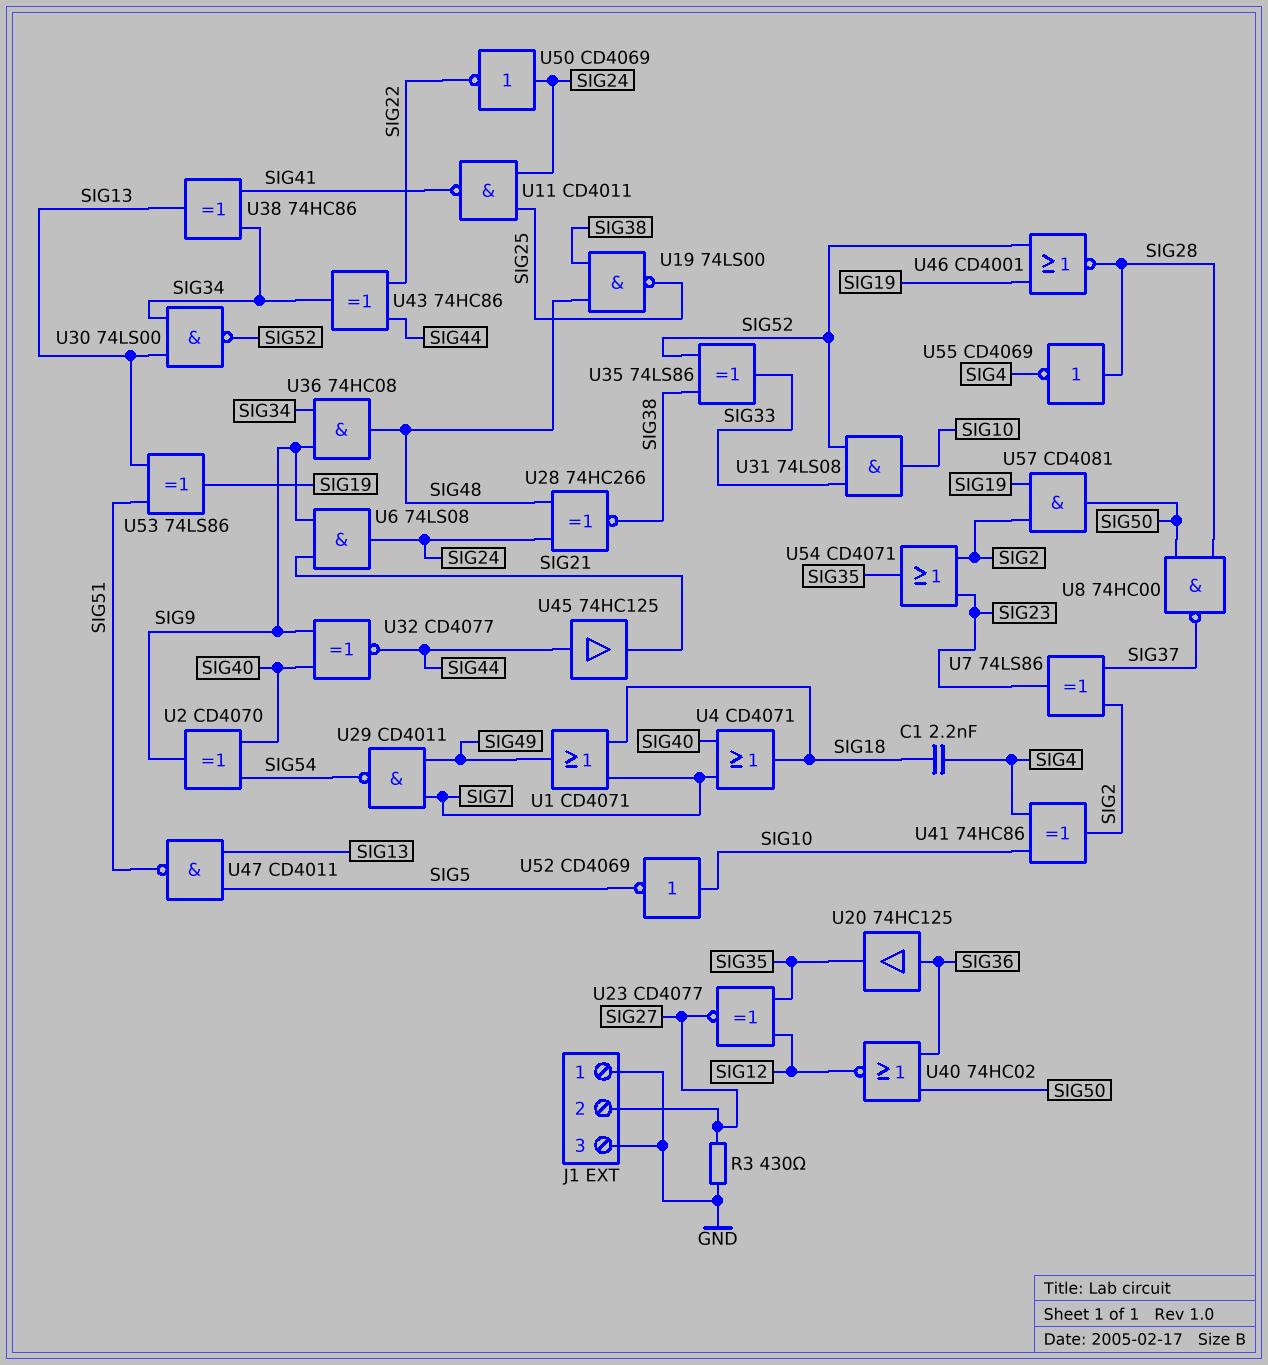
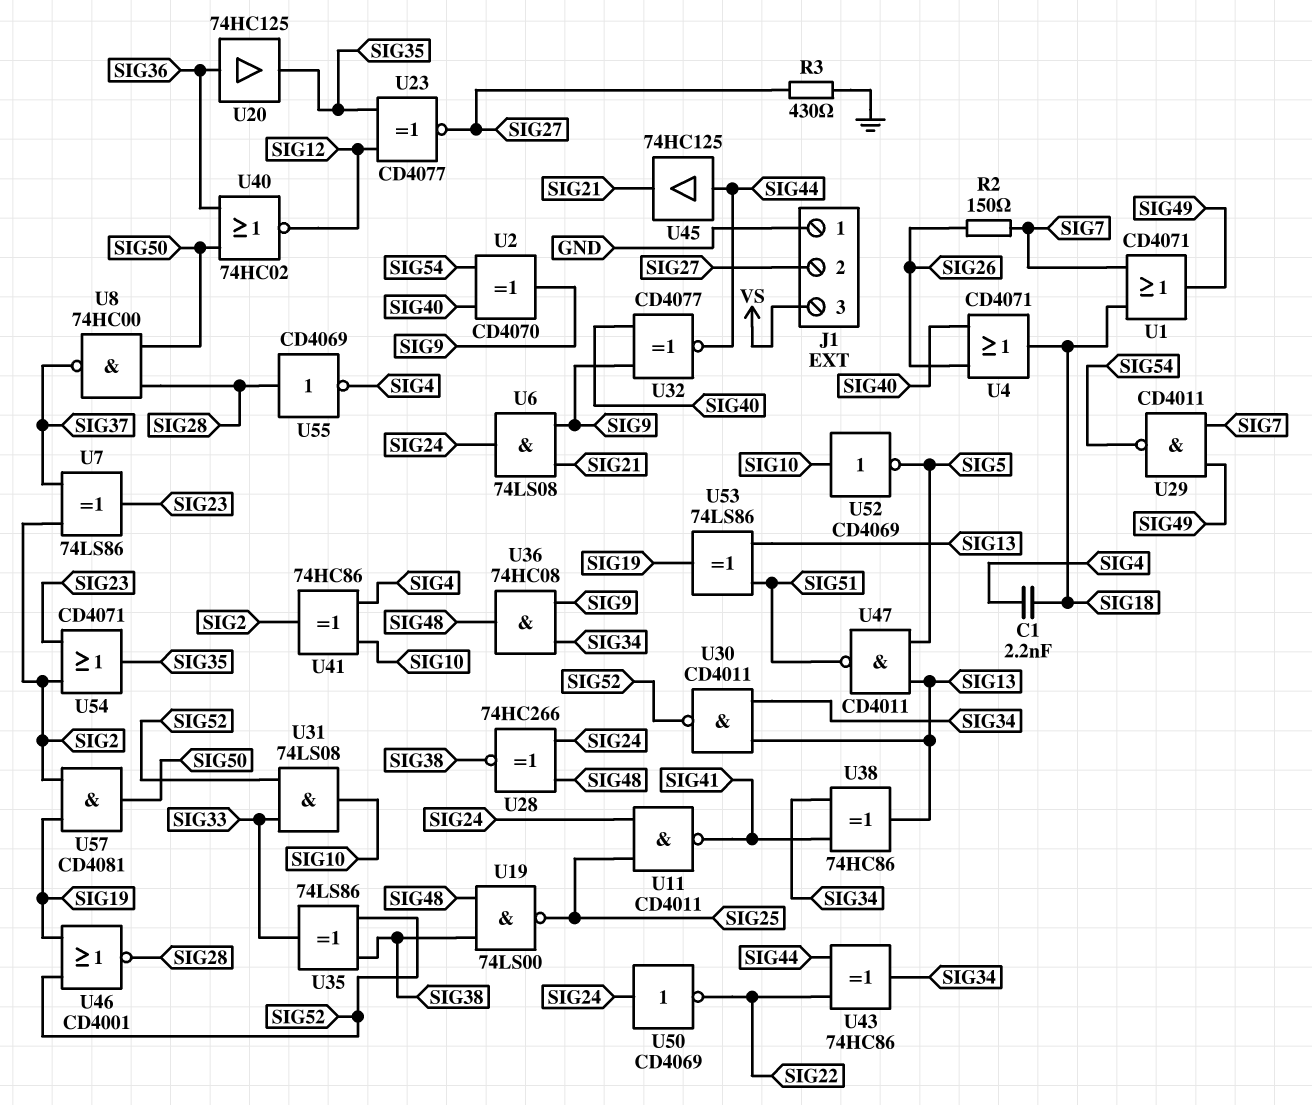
J1 pin 3: GND -> VS
R2: none -> 150 (SIG7, SIG26)
U4: OR CD4071 (in SIG7, in SIG40, out SIG18) -> OR CD4071 (in SIG26, in SIG40, out SIG18)
U30: NAND 74LS00 (in SIG13, in SIG34, out SIG52) -> NAND CD4011 (in SIG13, in SIG34, out SIG52)

